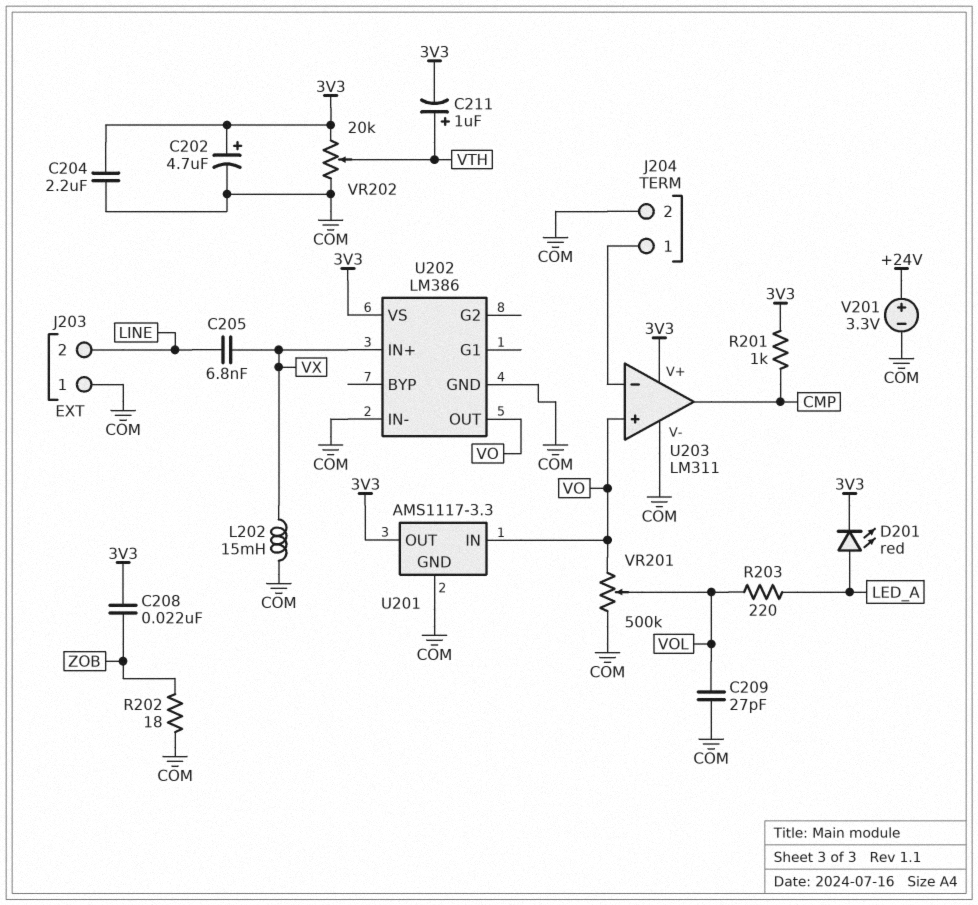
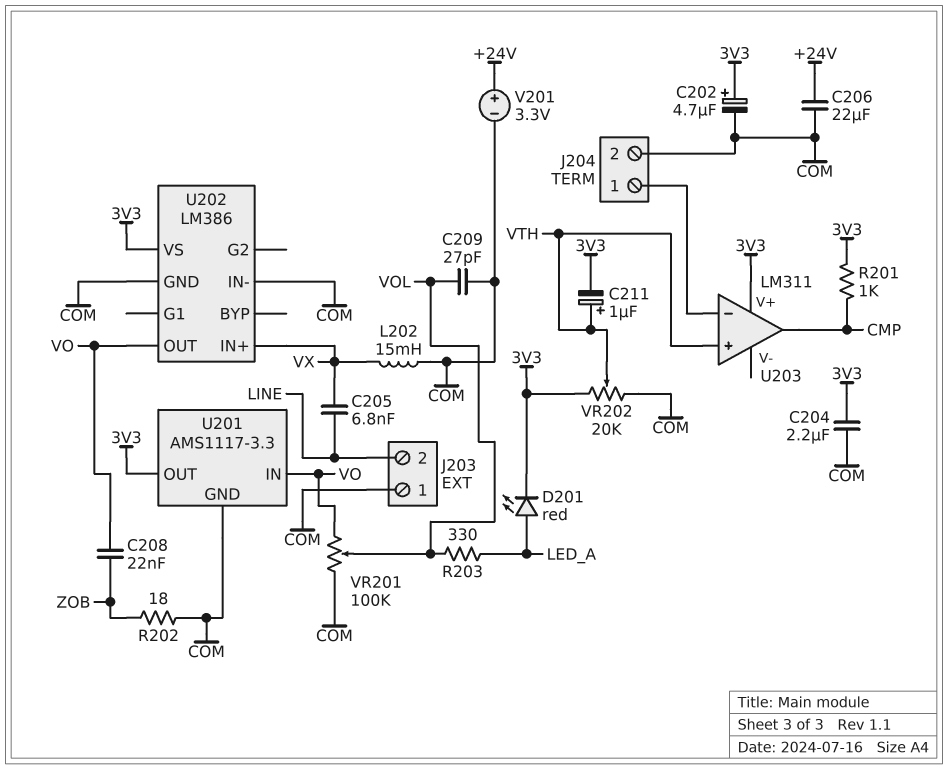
C206: none -> 22uF (+24V, COM)
C208: 22nF (3V3, ZOB) -> 22nF (VO, ZOB)
R203: 220 (LED_A, VOL) -> 330 (LED_A, VOL)
U203 pin V-: COM -> none
U203 pin in+: VO -> VTH
VR201: 500k (COM, VO, wiper VOL) -> 100k (COM, VO, wiper VOL)

